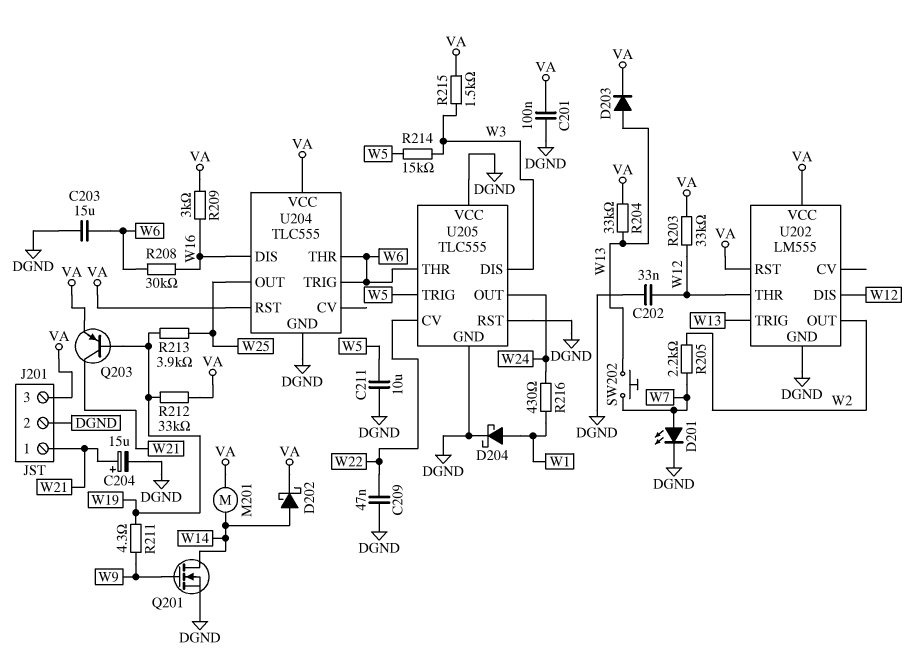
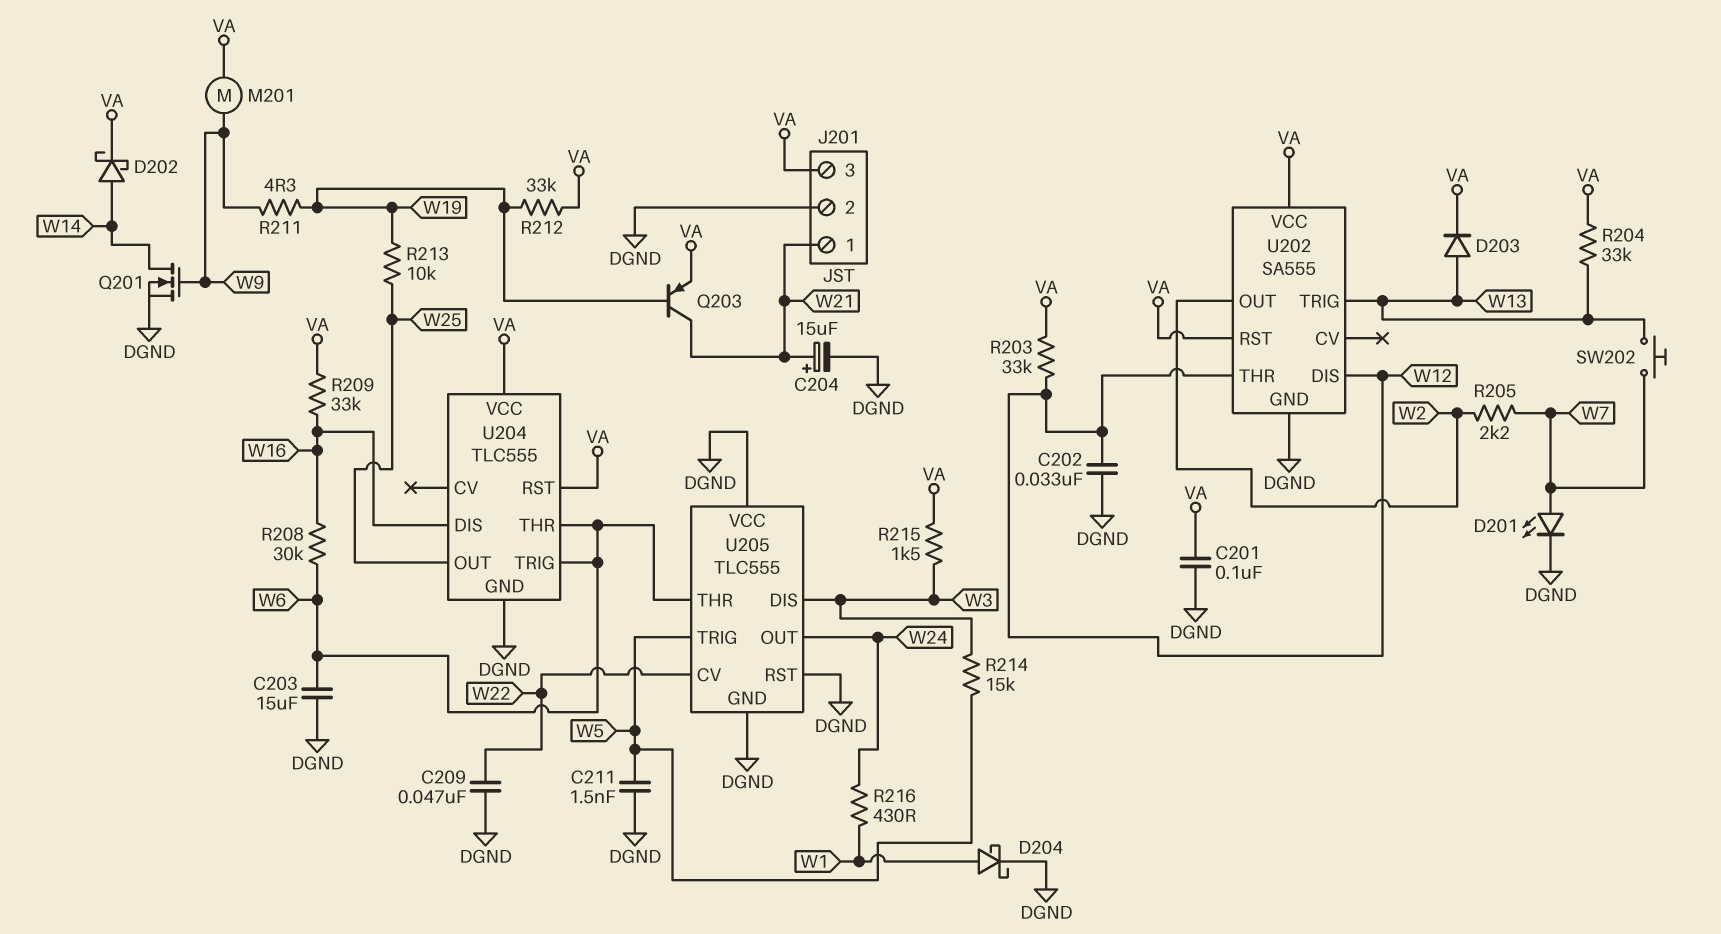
C211: 10uF (DGND, W5) -> 1.5nF (DGND, W5)
M201: motor (VA, W14) -> motor (VA, W9)
R209: 3k (VA, W16) -> 33k (VA, W16)
R213: 3.9k (W19, W25) -> 10k (W19, W25)
U202: LM555 -> SA555

